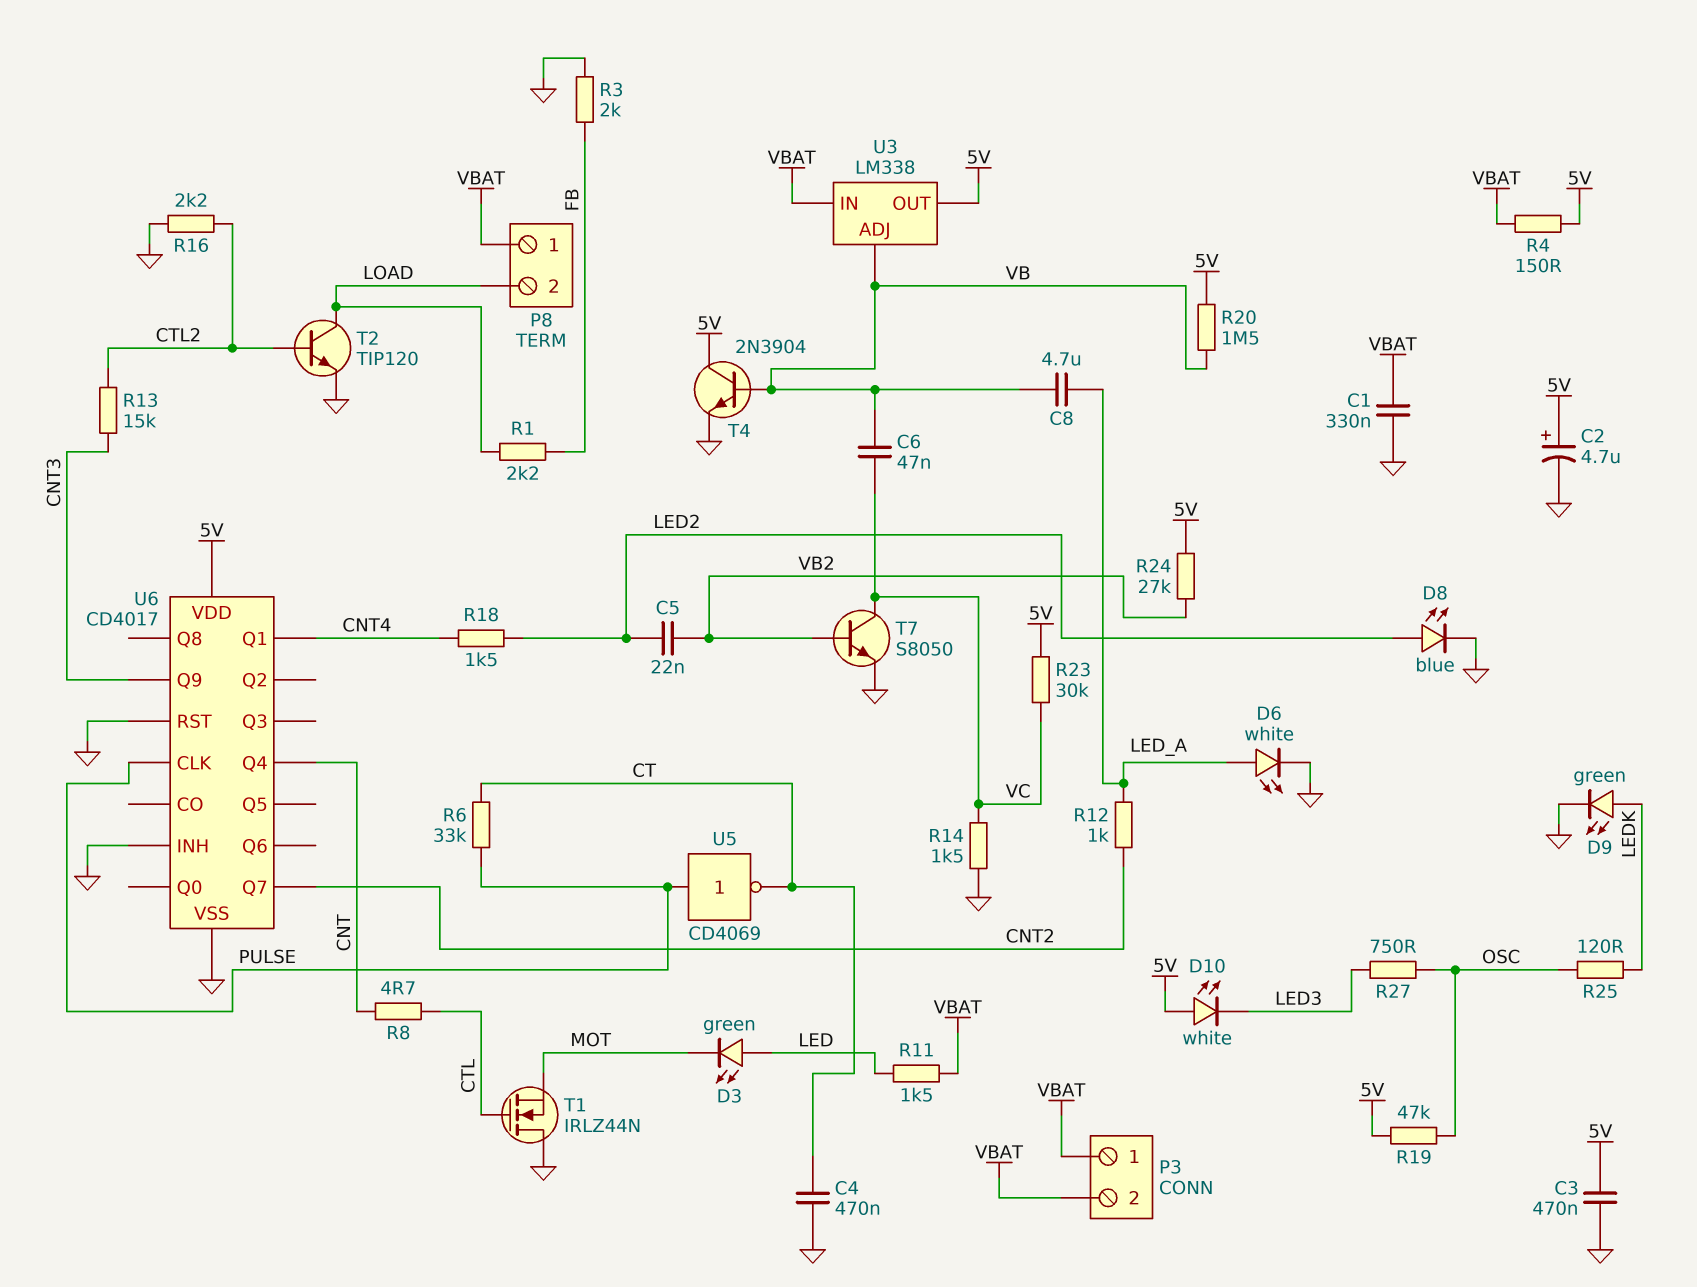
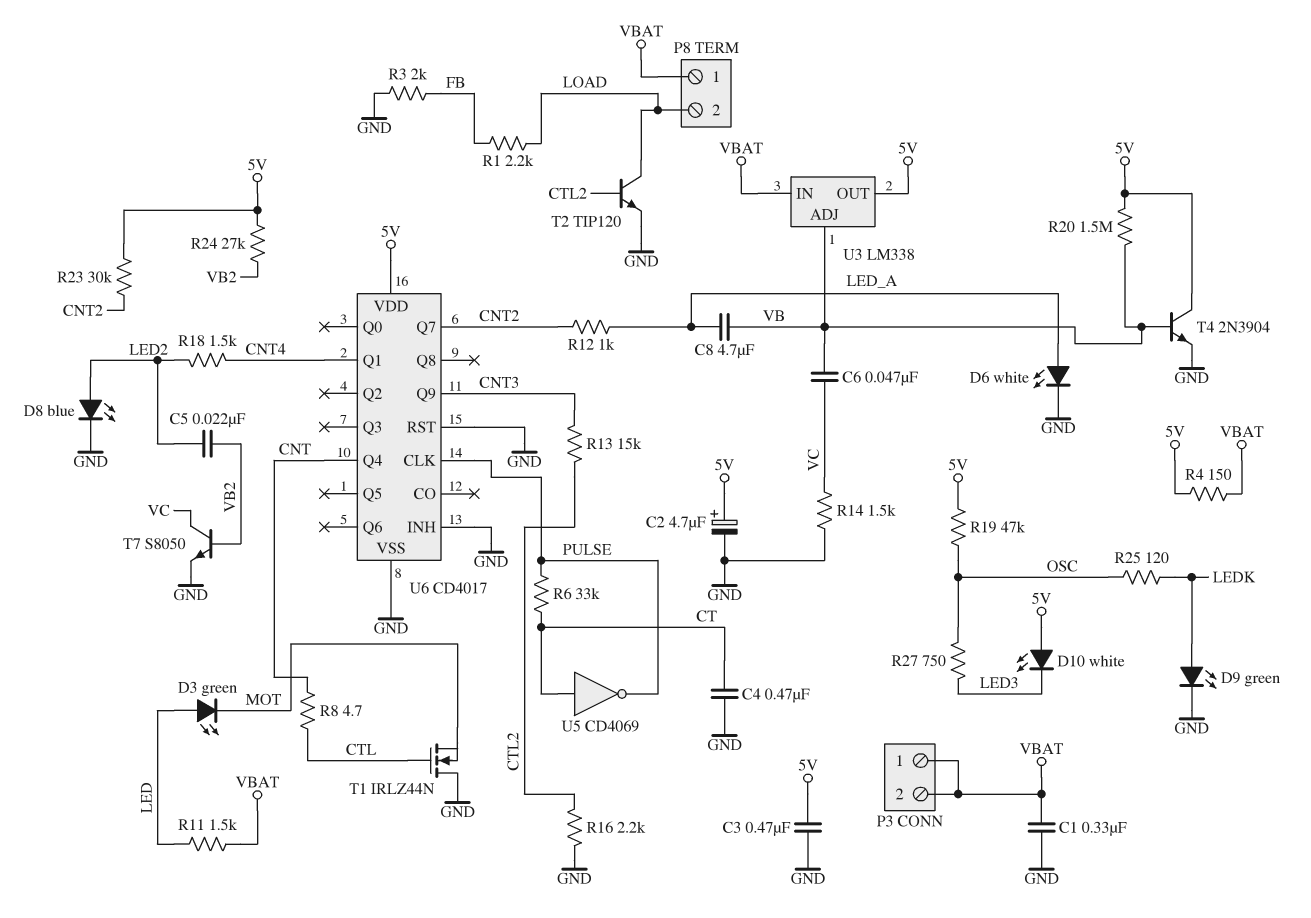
R23: 30k (5V, VC) -> 30k (5V, CNT2)
U5: NOT CD4069 (in PULSE, out CT) -> NOT CD4069 (in CT, out PULSE)

